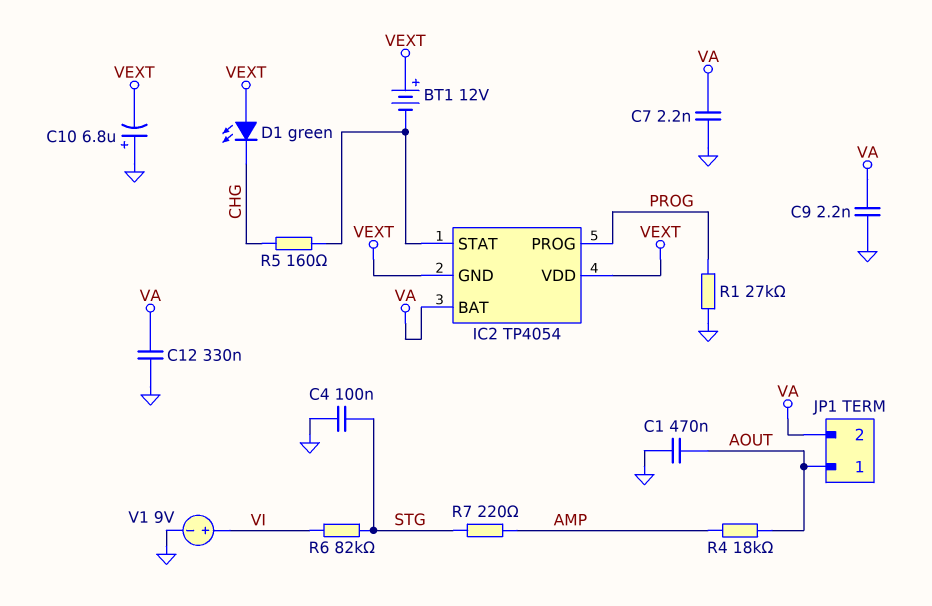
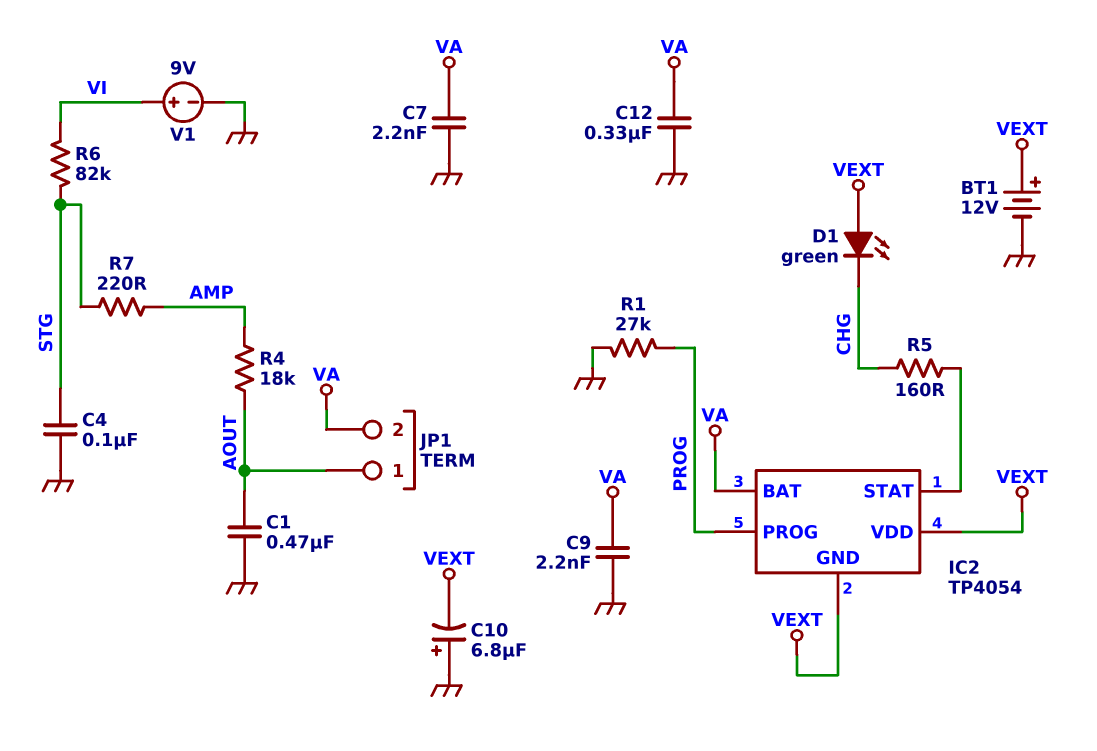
BT1: 12V (plus VEXT, minus IC2/STAT) -> 12V (plus VEXT, minus GND)

